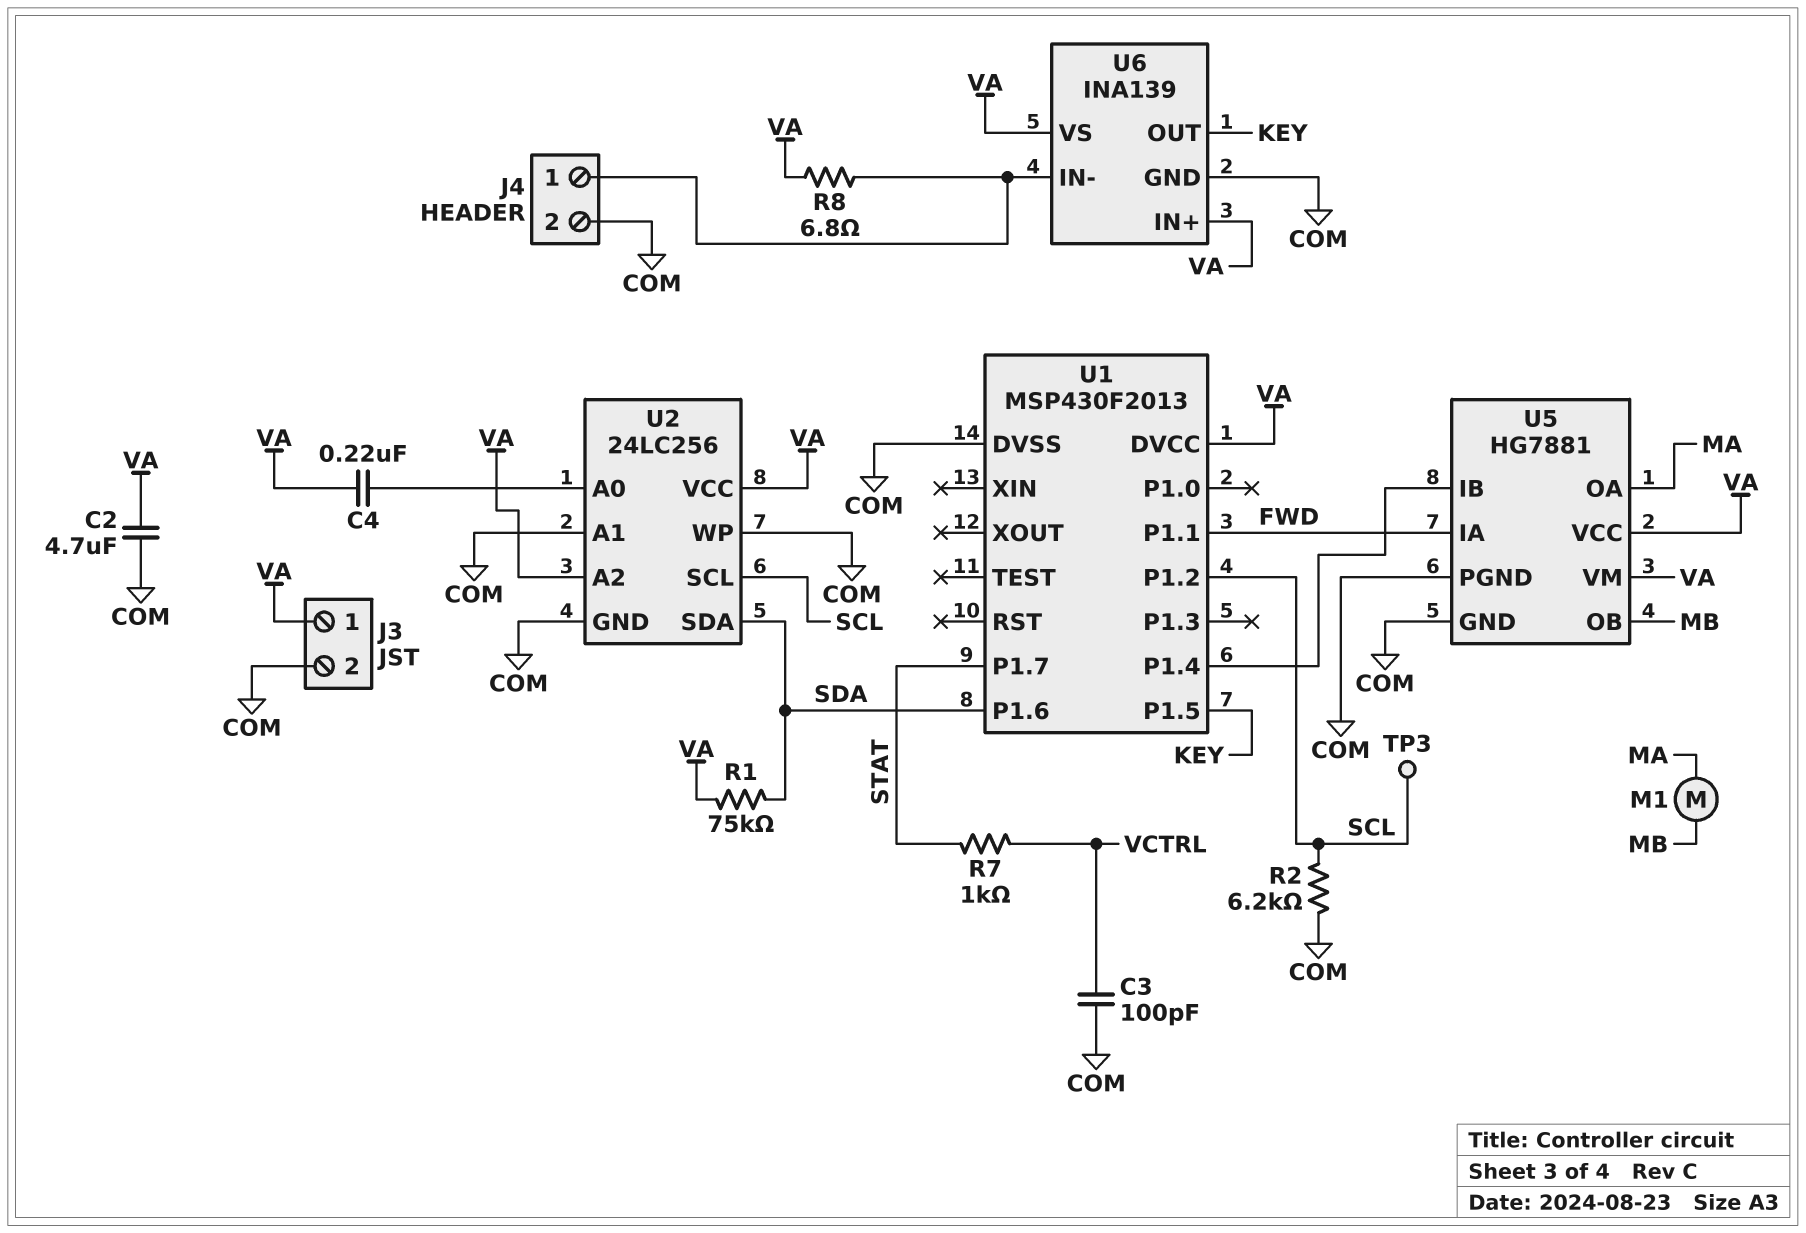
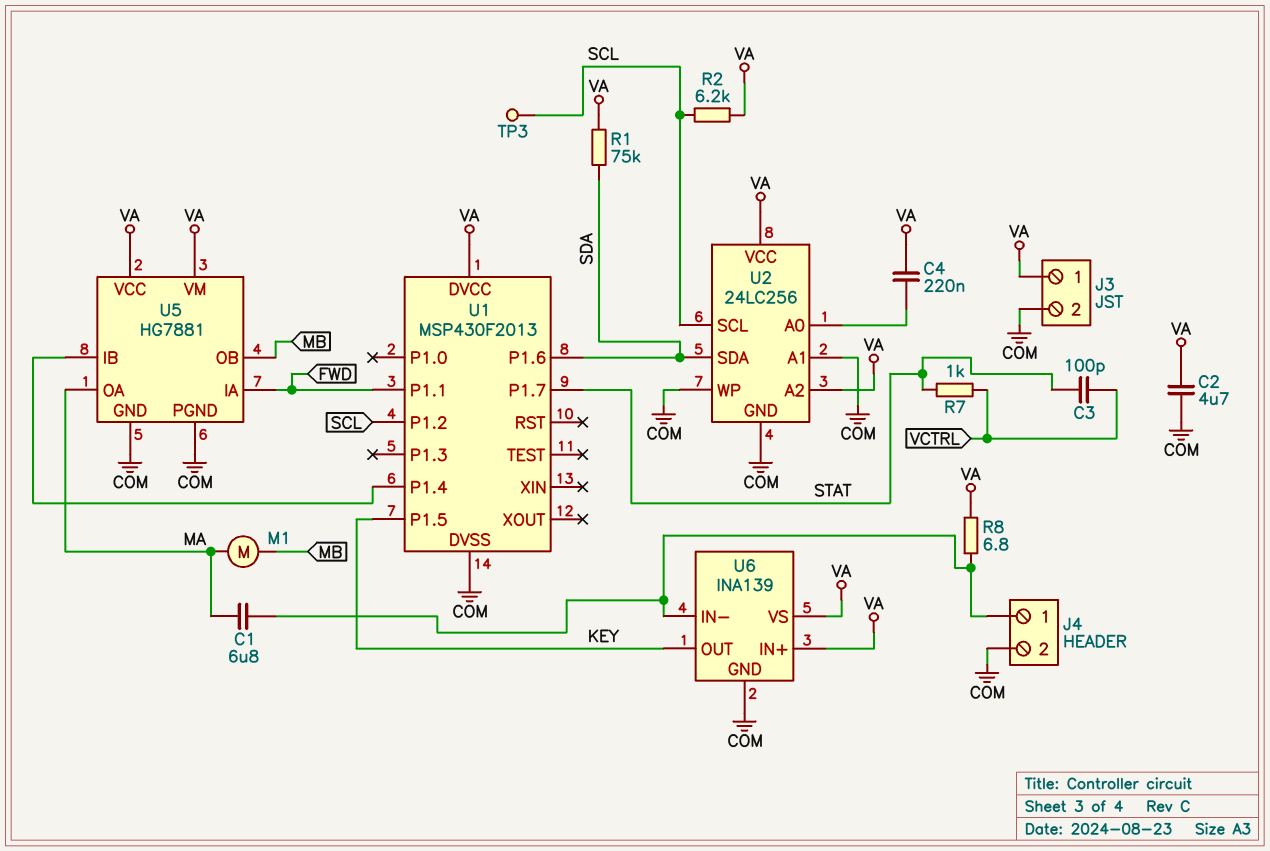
C1: none -> 6.8uF (J4/1, MA)
C3: 100pF (COM, VCTRL) -> 100pF (STAT, VCTRL)
R2: 6.2k (COM, SCL) -> 6.2k (SCL, VA)

